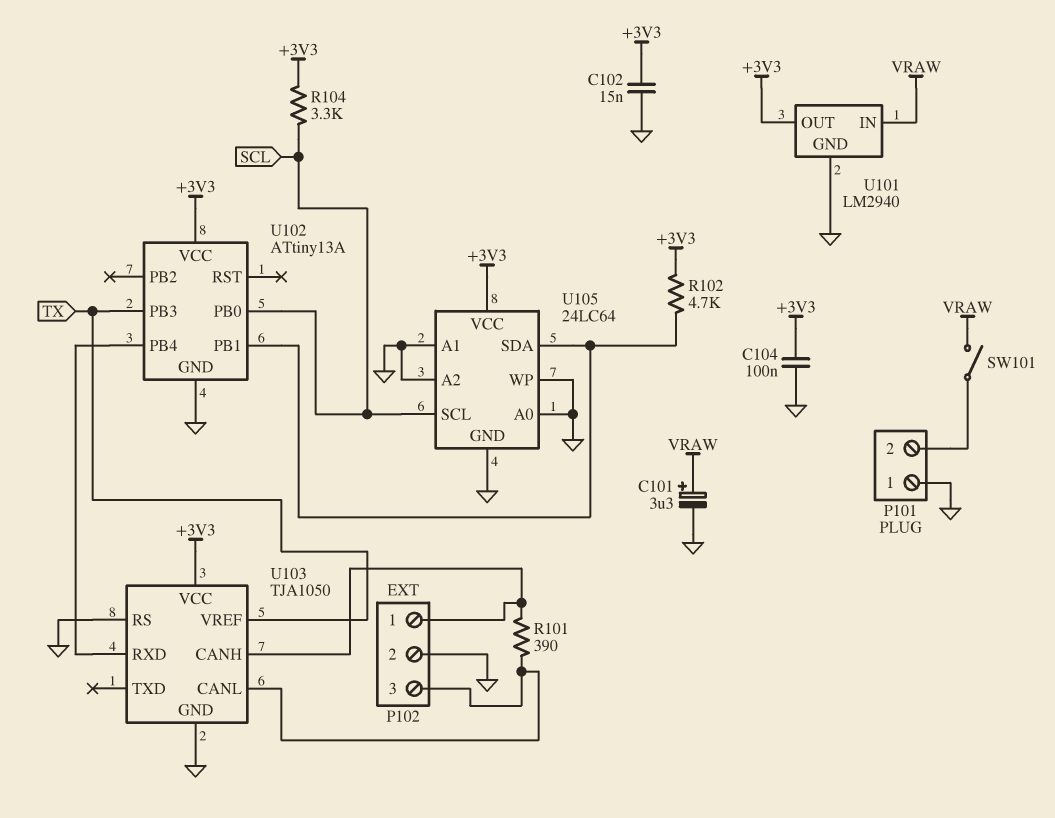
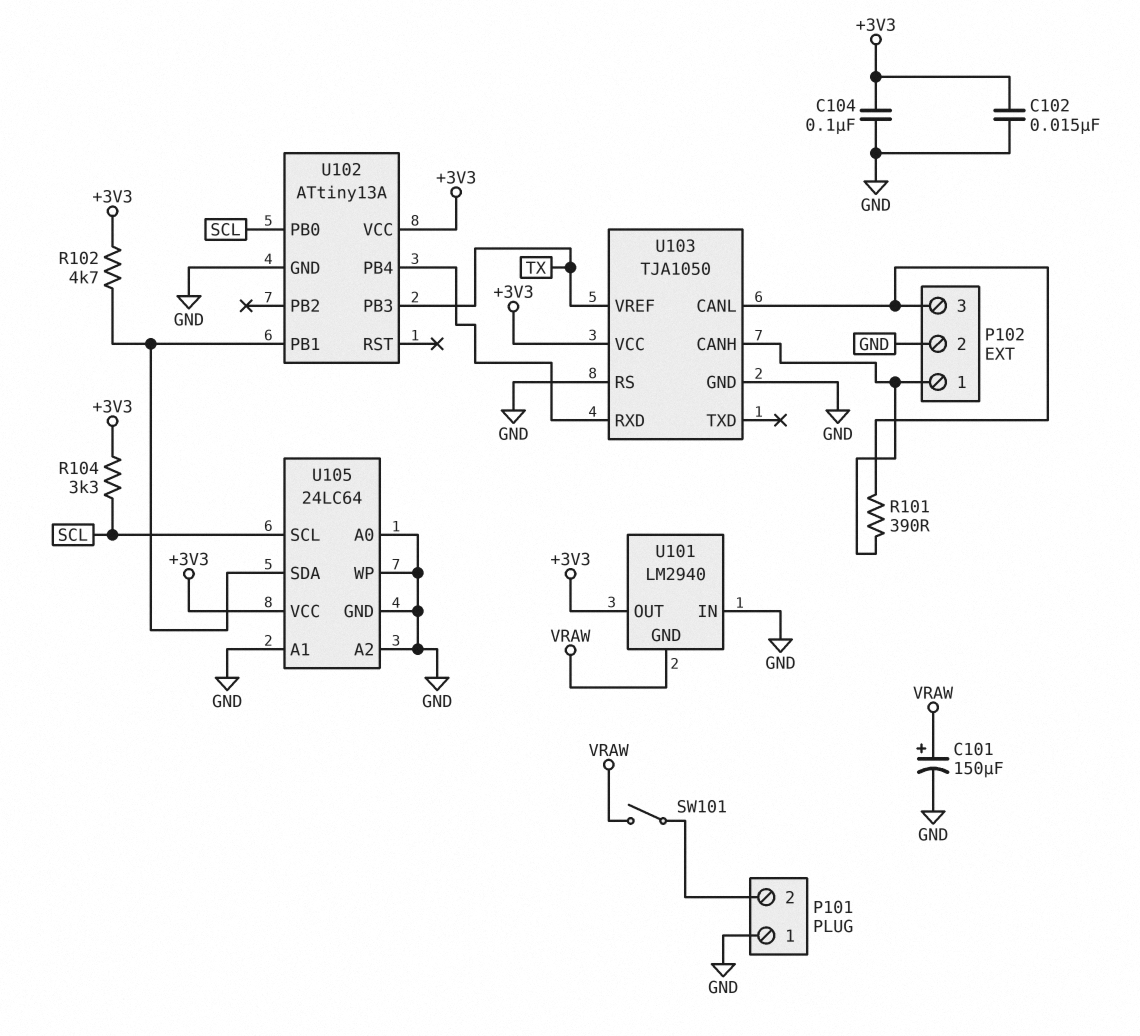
C101: 3.3uF (plus VRAW, minus GND) -> 150uF (plus VRAW, minus GND)
U101 pin GND: GND -> VRAW
U101 pin IN: VRAW -> GND

